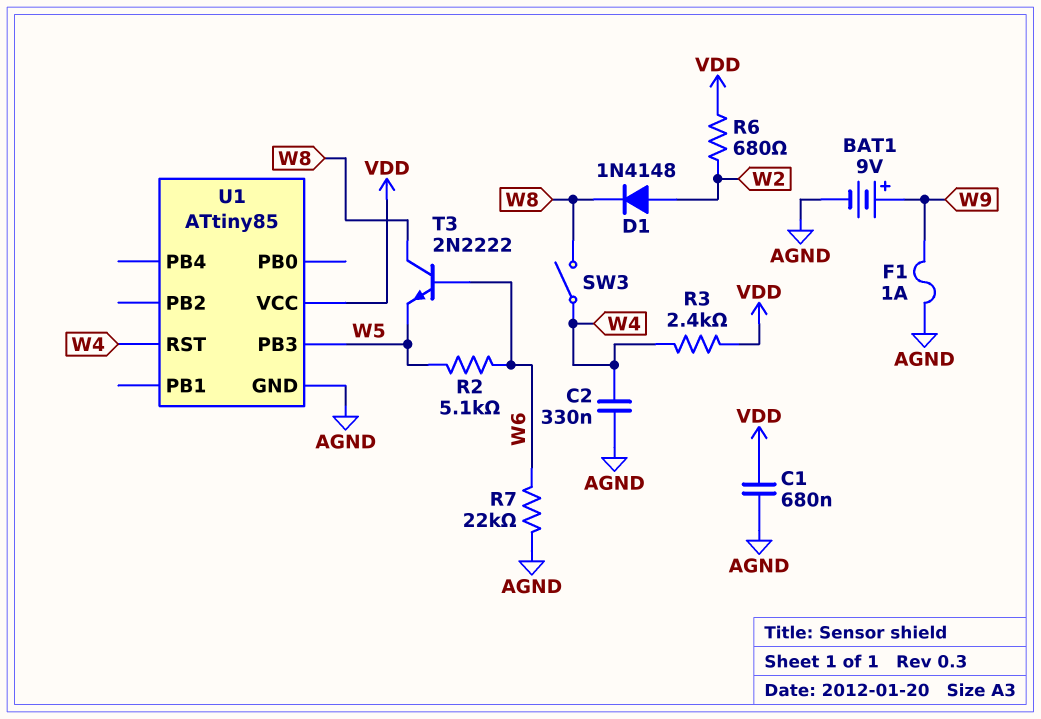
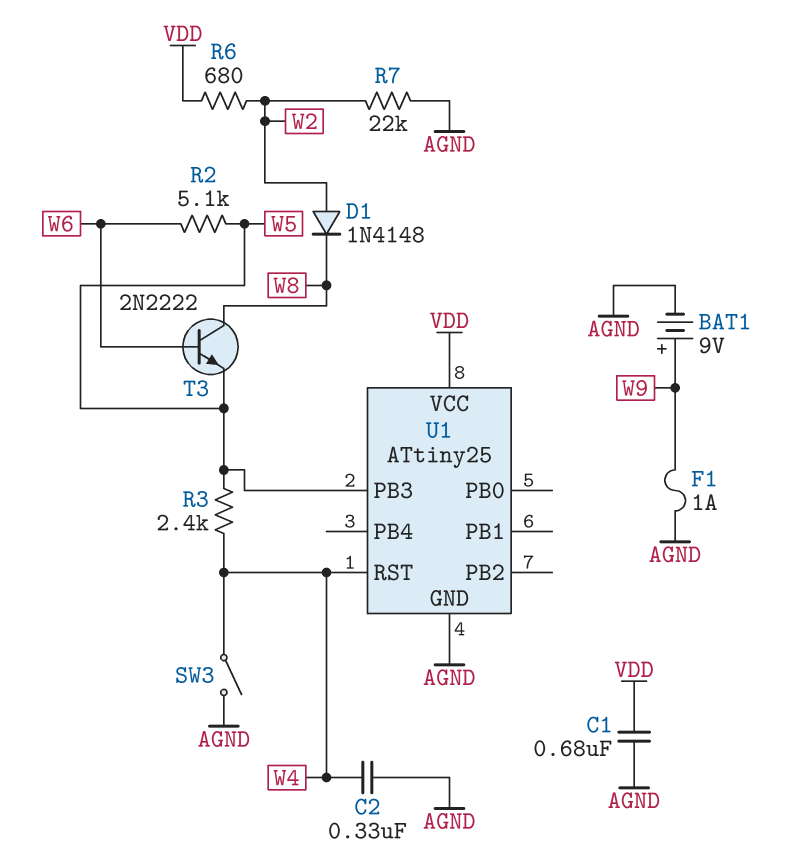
R3: 2.4k (VDD, W4) -> 2.4k (W4, W5)
R7: 22k (AGND, W6) -> 22k (AGND, W2)
SW3: switch (W4, W8) -> switch (AGND, W4)
U1: ATtiny85 -> ATtiny25

